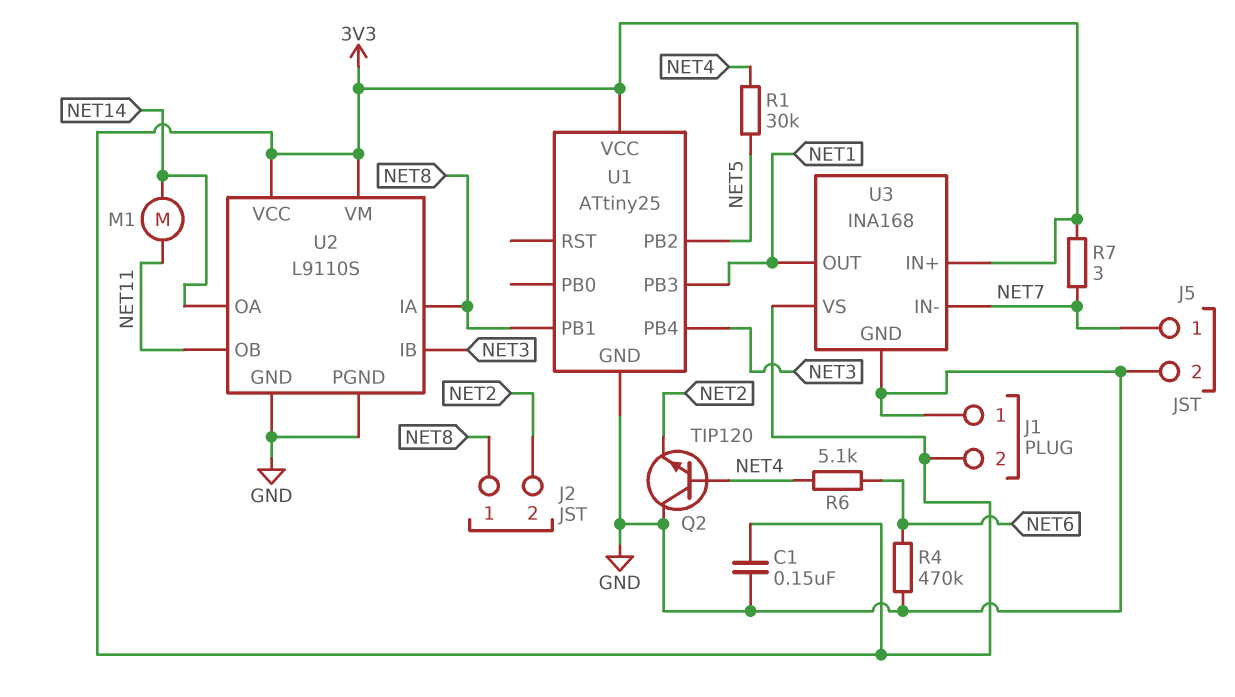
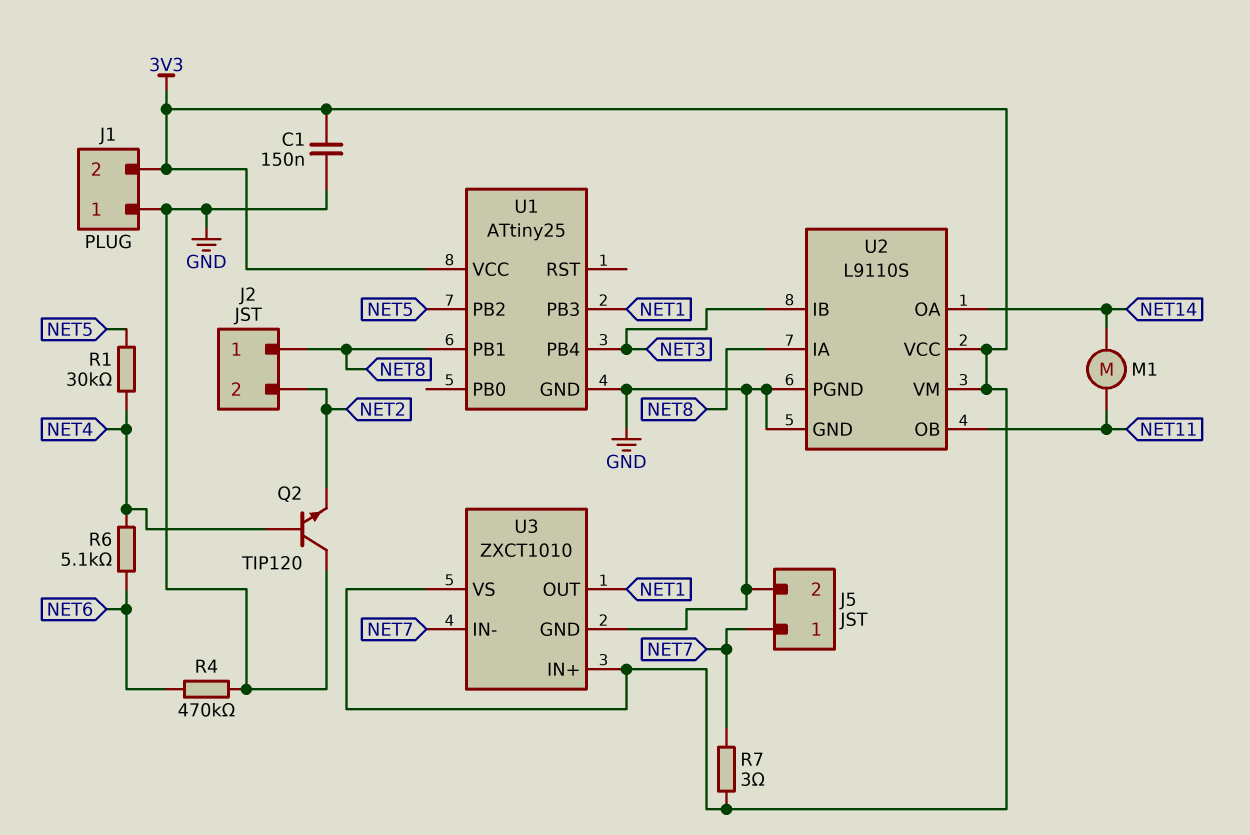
U3: INA168 -> ZXCT1010

